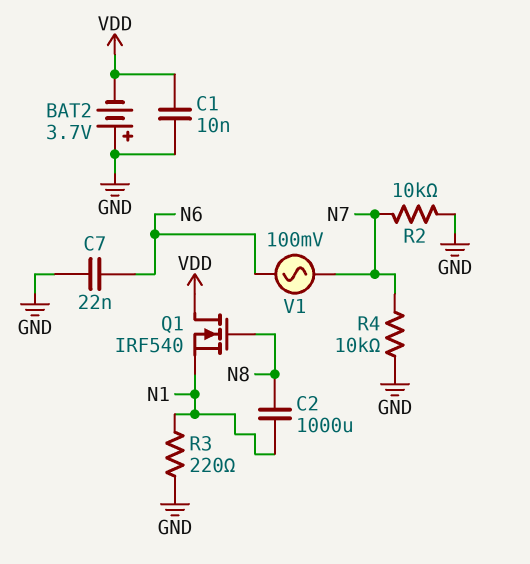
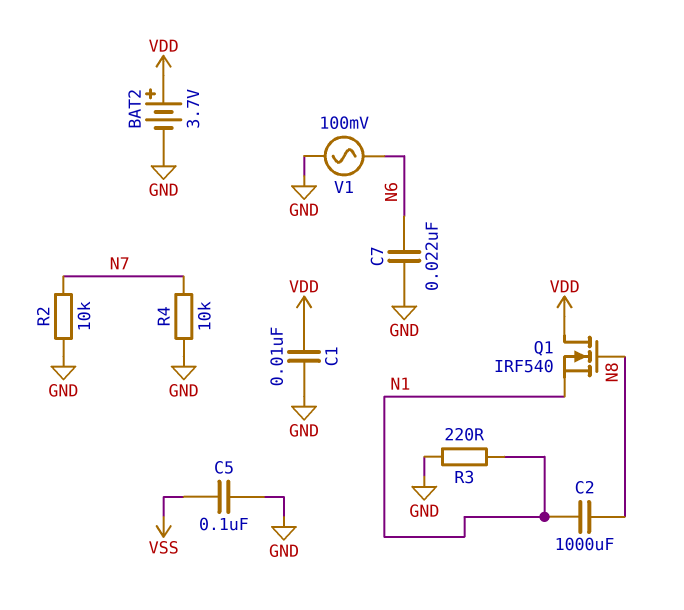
BAT2: 3.7V (plus GND, minus VDD) -> 3.7V (plus VDD, minus GND)
C5: none -> 100nF (GND, VSS)
V1: AC 100mV (N6, N7) -> AC 100mV (GND, N6)

